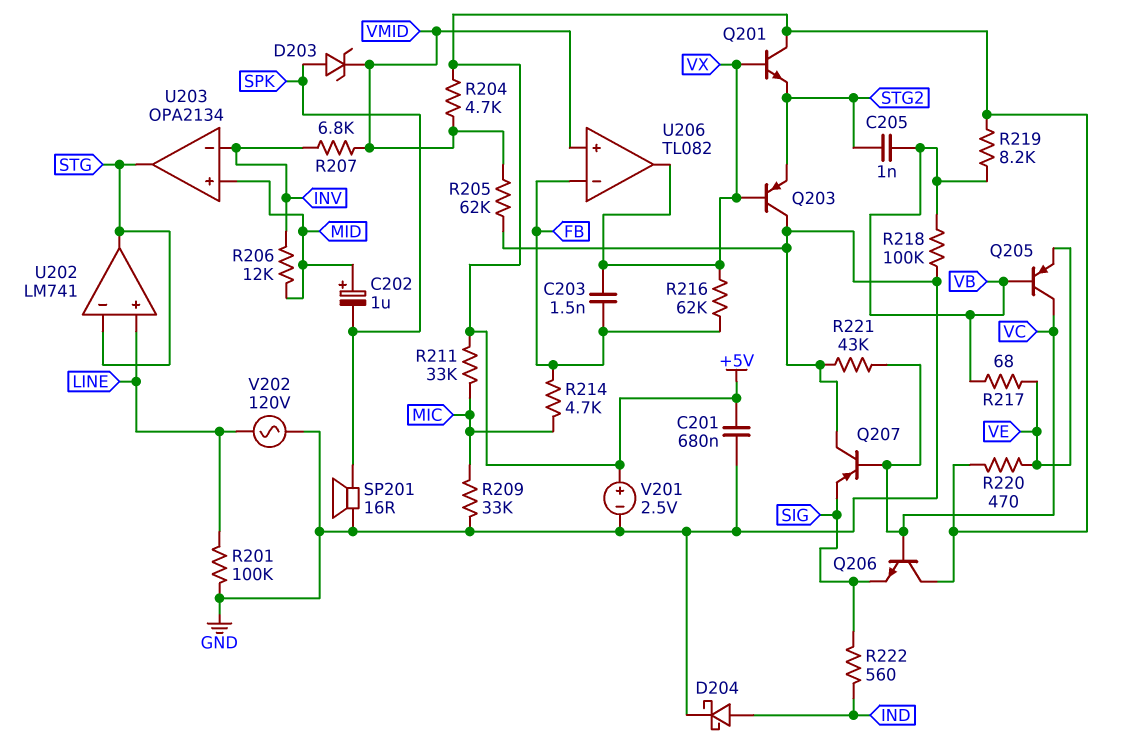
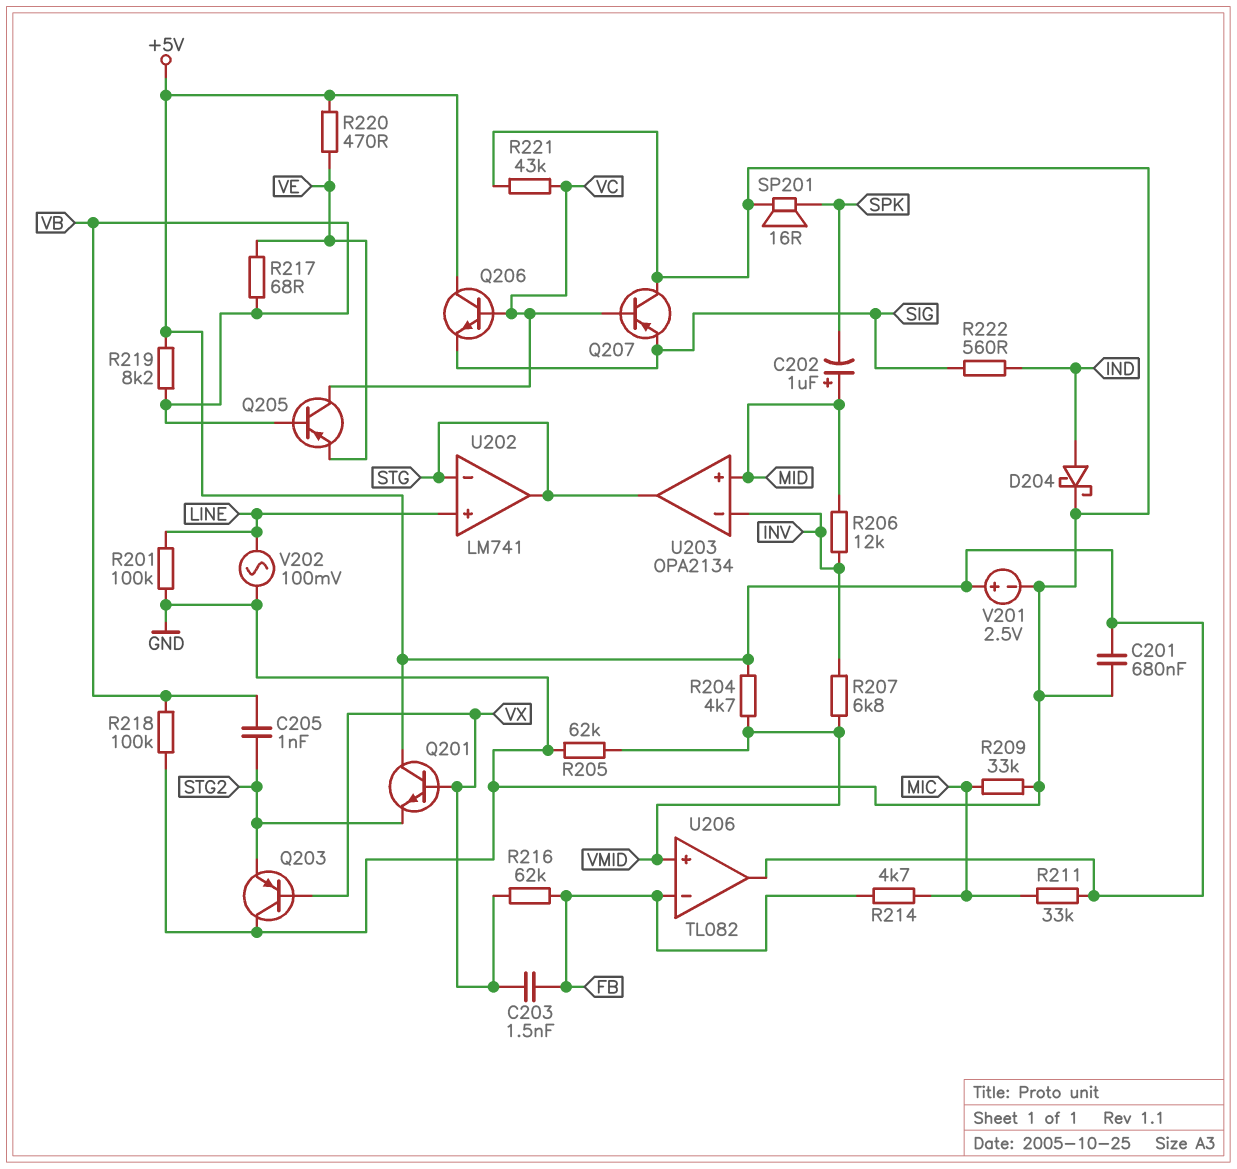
D203: zener (A SPK, K VMID) -> none
U206 pin out: VX -> +5V
V202: AC 120V (GND, LINE) -> AC 100mV (GND, LINE)

